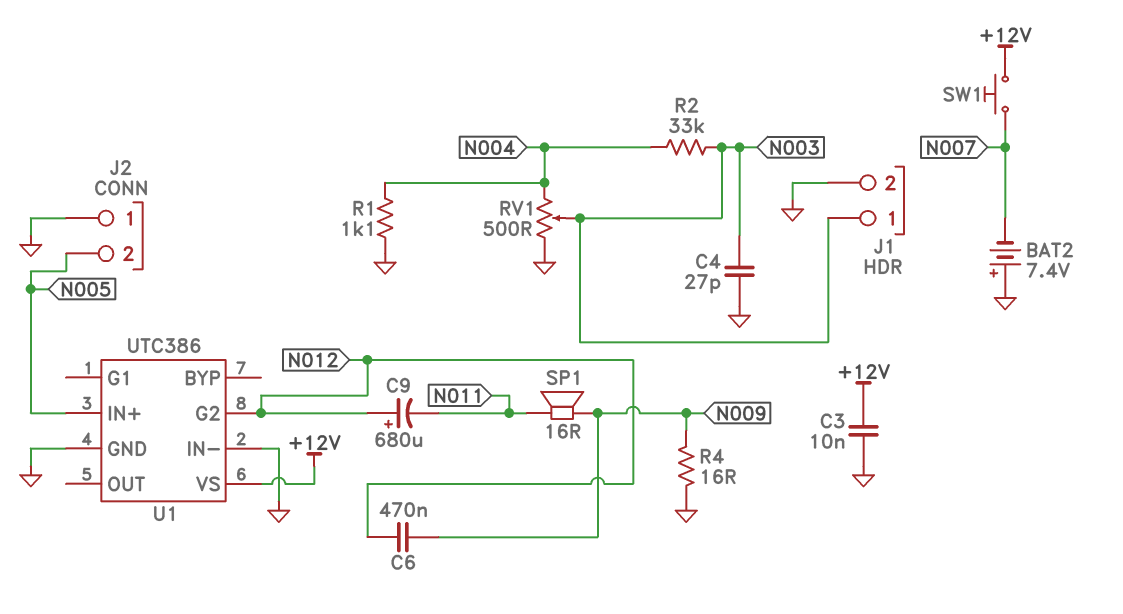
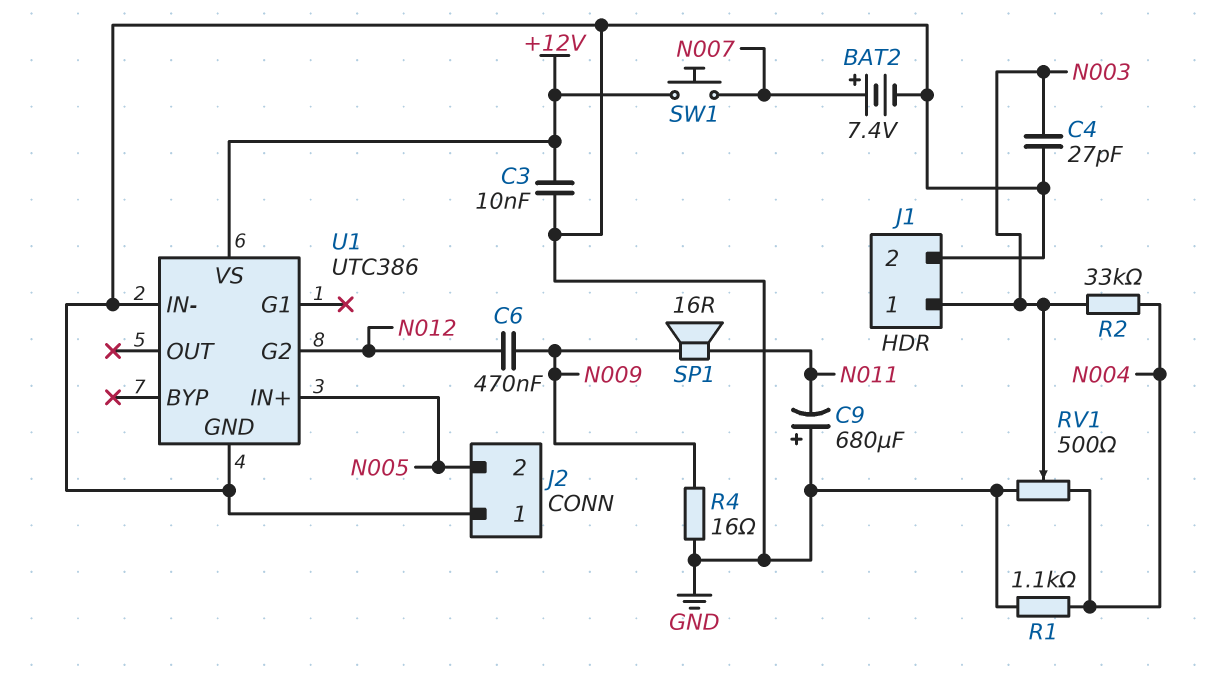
BAT2: 7.4V (plus GND, minus N007) -> 7.4V (plus N007, minus GND)
C9: 680uF (plus N012, minus N011) -> 680uF (plus GND, minus N011)

